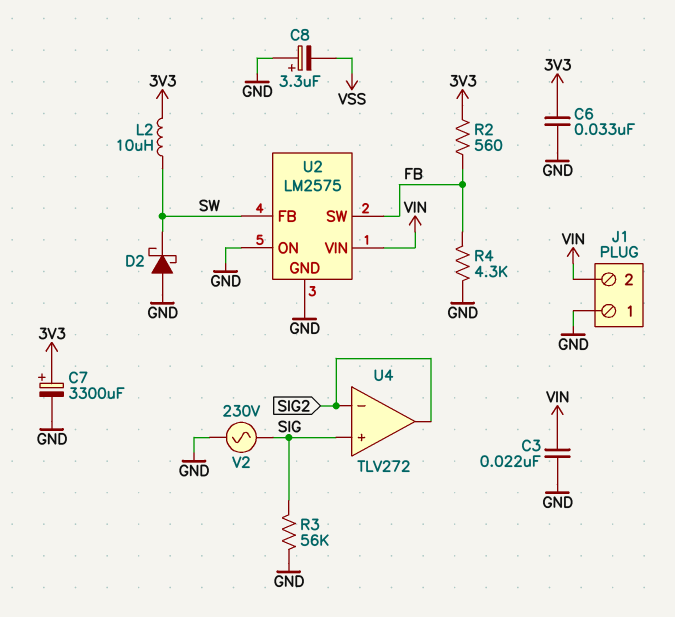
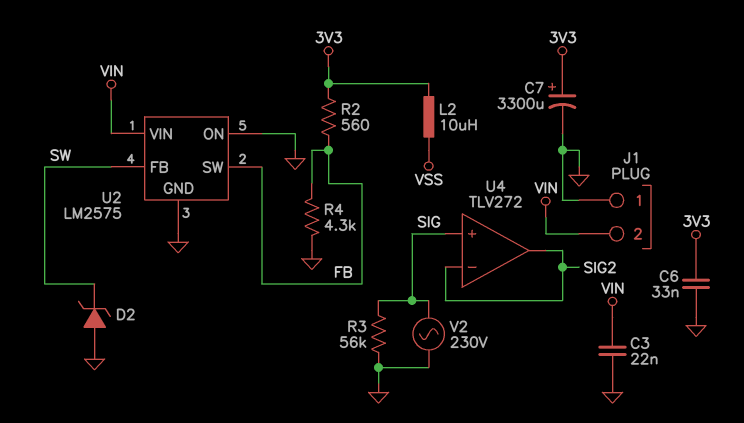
C8: 3.3uF (plus GND, minus VSS) -> none
D2: schottky (A GND, K SW) -> zener (A GND, K SW)
L2: 10uH (3V3, SW) -> 10uH (3V3, VSS)

